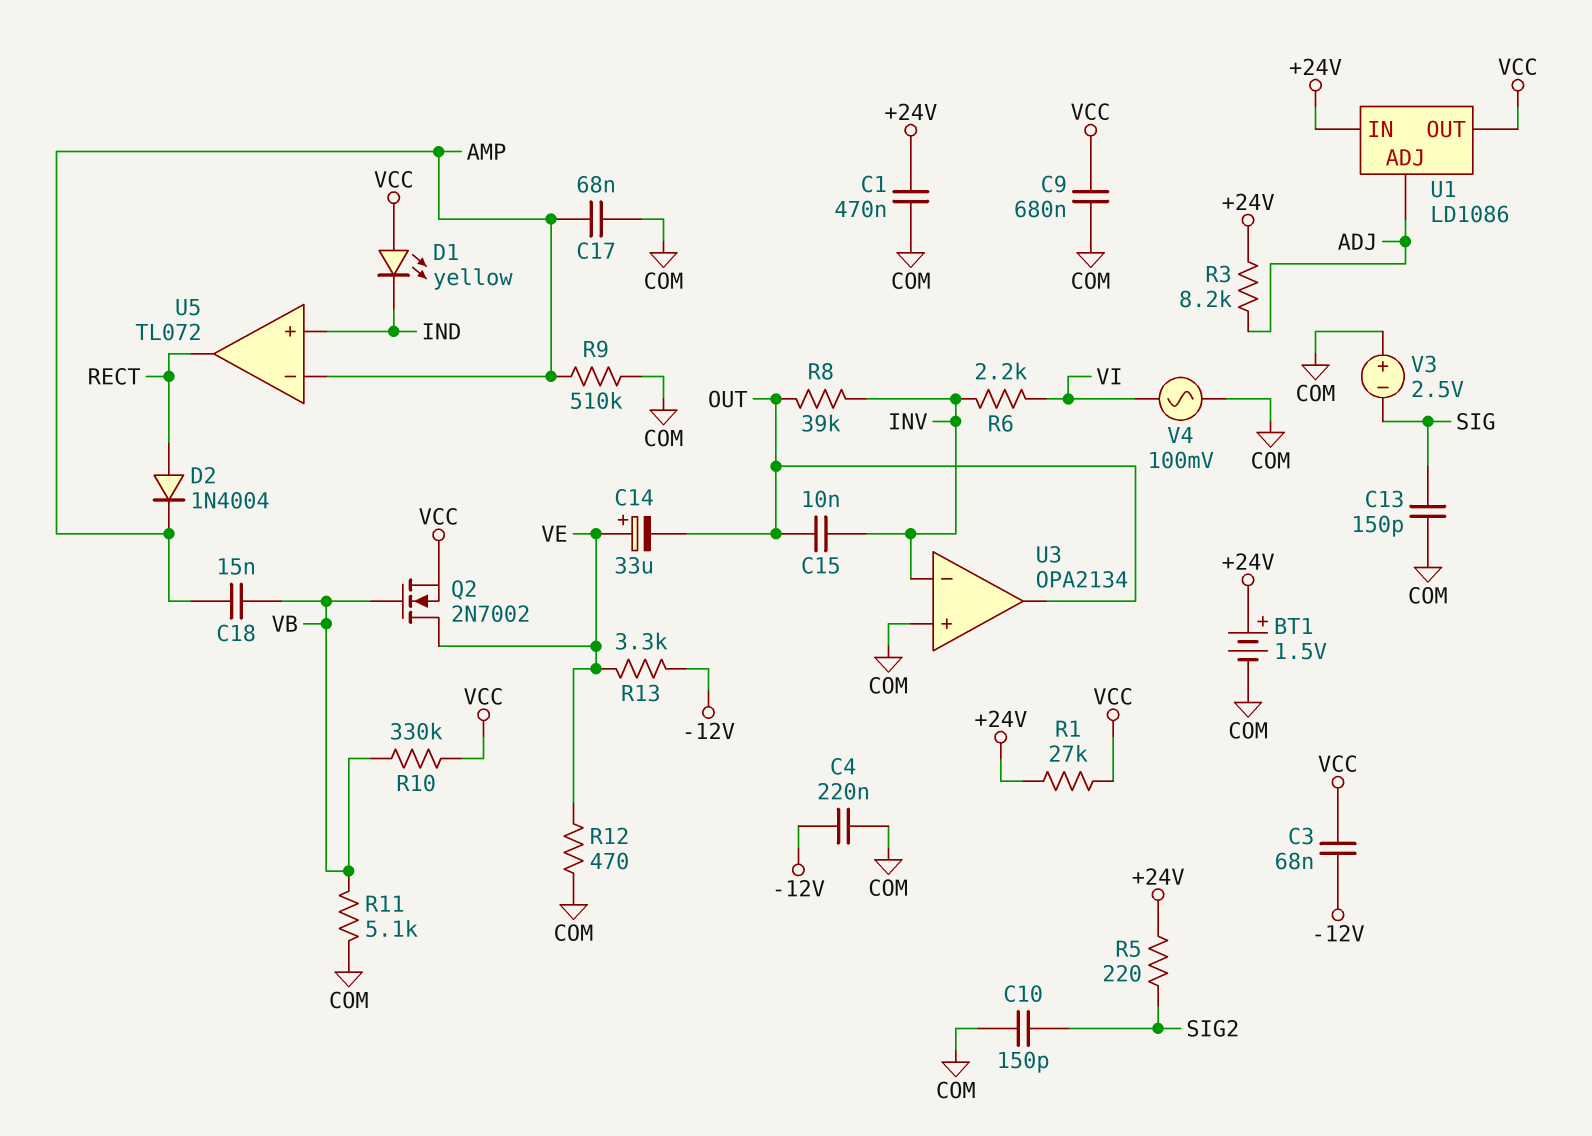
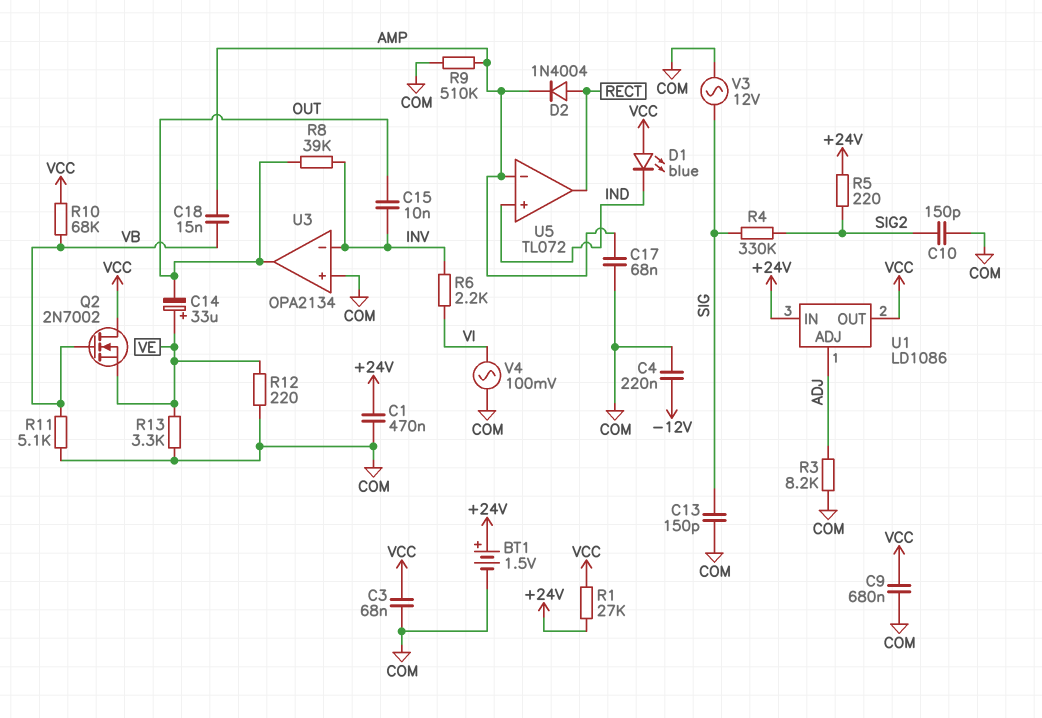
C3: 68nF (-12V, VCC) -> 68nF (COM, VCC)
D1: LED yellow (A VCC, K IND) -> LED blue (A VCC, K IND)
Q2: NMOS 2N7002 (G VB, D VE, S VCC) -> NMOS 2N7002 (G VB, D VCC, S VE)
R3: 8.2k (+24V, ADJ) -> 8.2k (ADJ, COM)
R4: none -> 330k (SIG, SIG2)
R10: 330k (VB, VCC) -> 68k (VB, VCC)
R12: 470 (COM, VE) -> 220 (COM, VE)
R13: 3.3k (-12V, VE) -> 3.3k (COM, VE)
V3: 2.5V (plus COM, minus SIG) -> AC 12V (COM, SIG)

